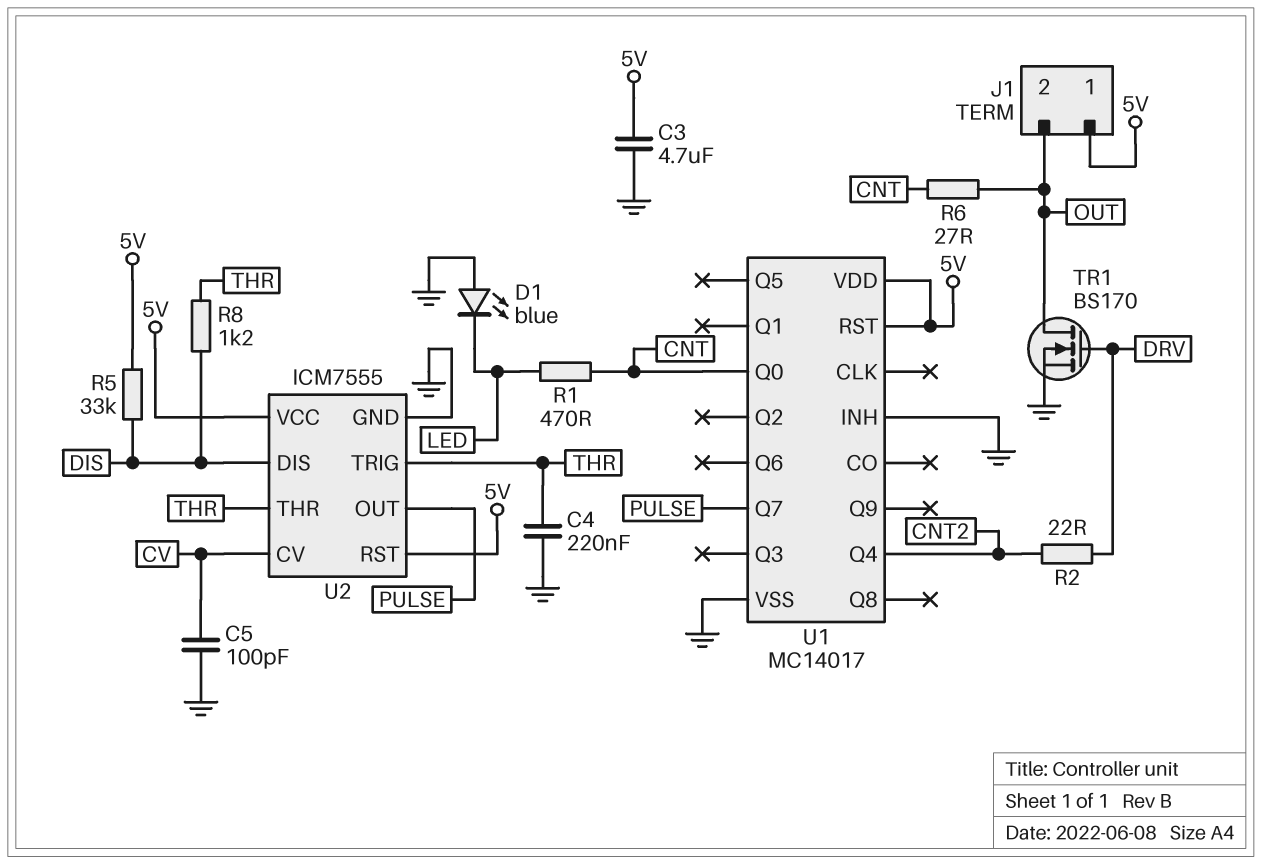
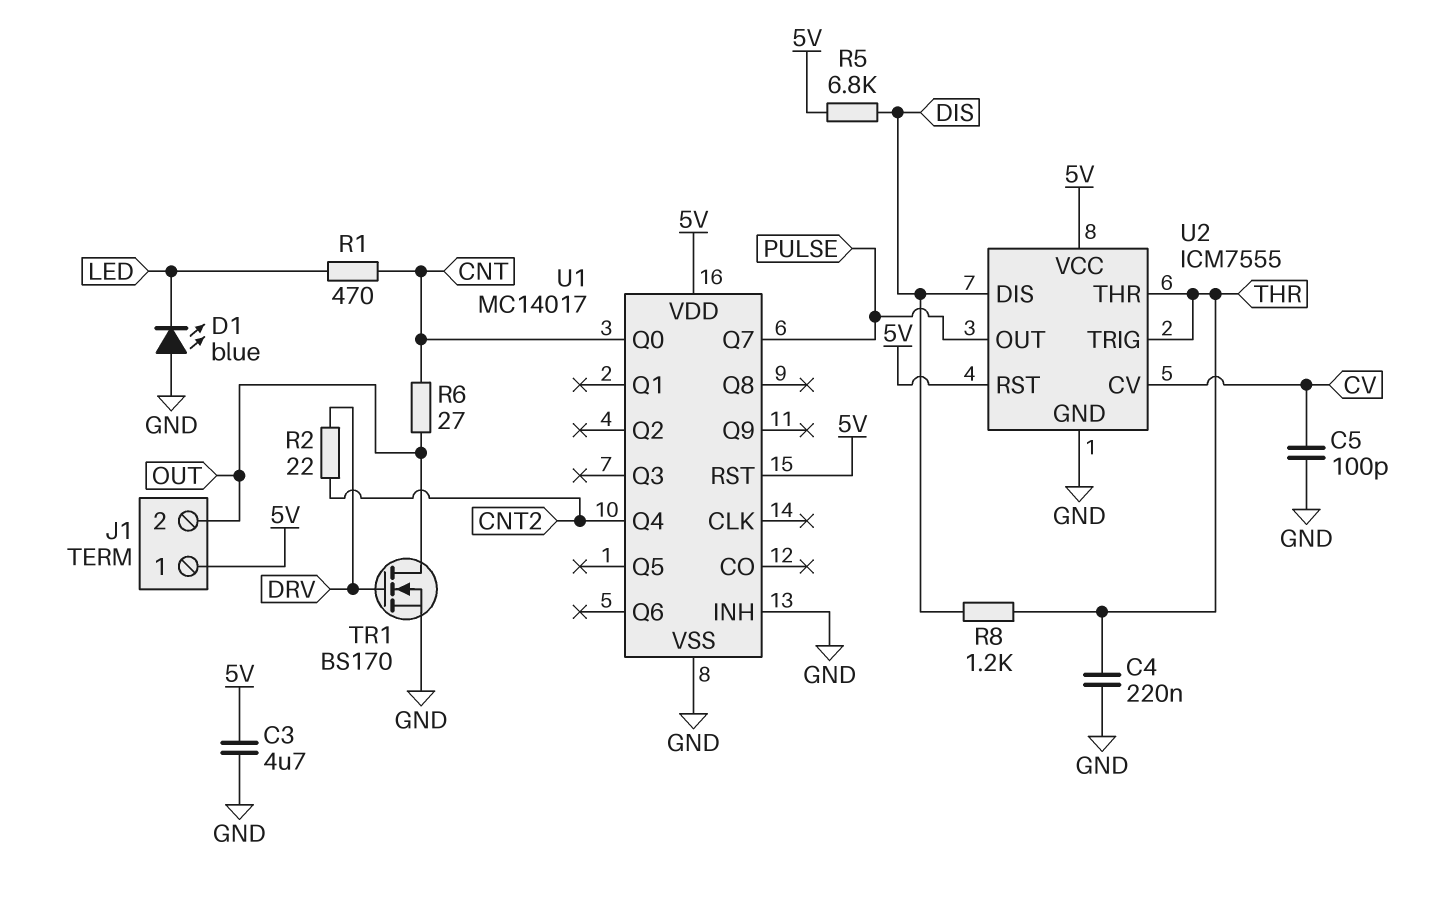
R5: 33k (5V, DIS) -> 6.8k (5V, DIS)

